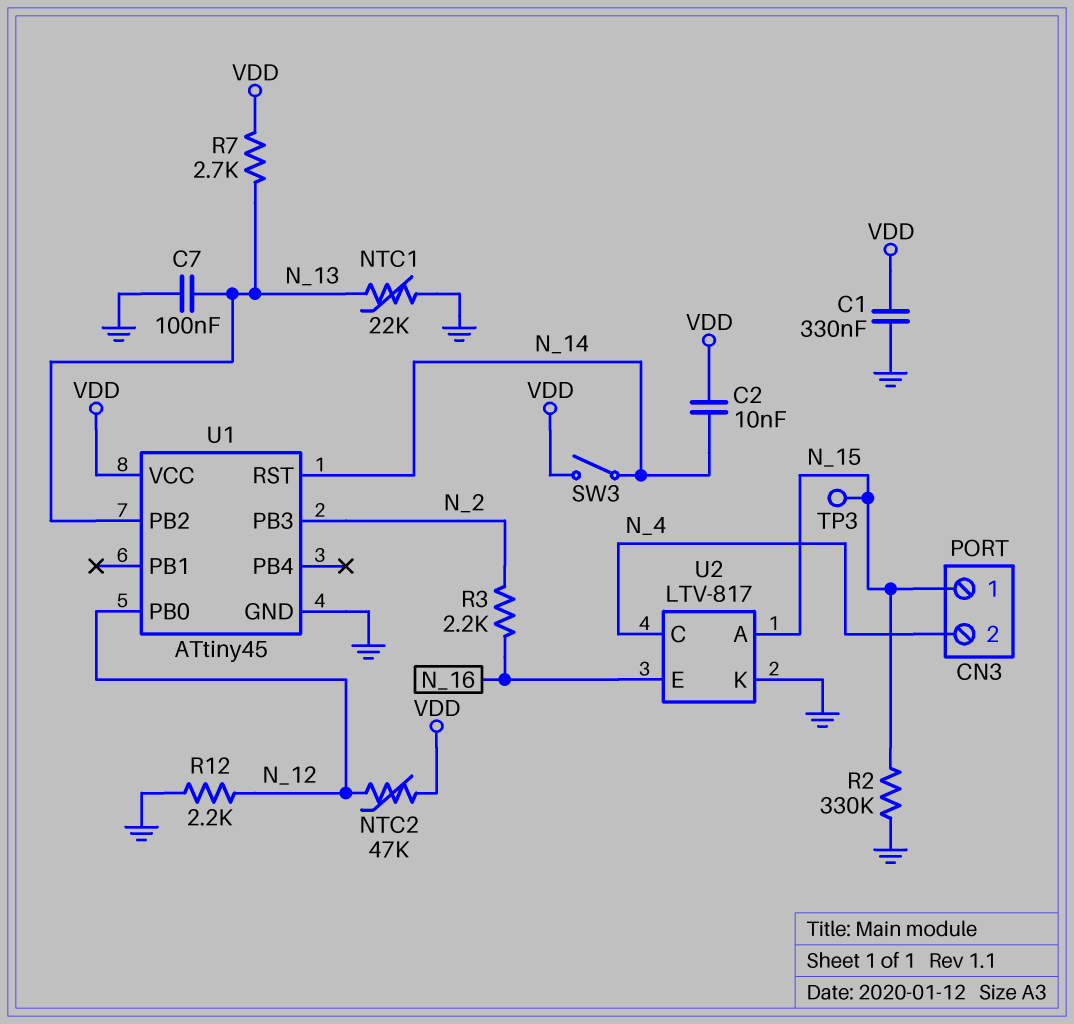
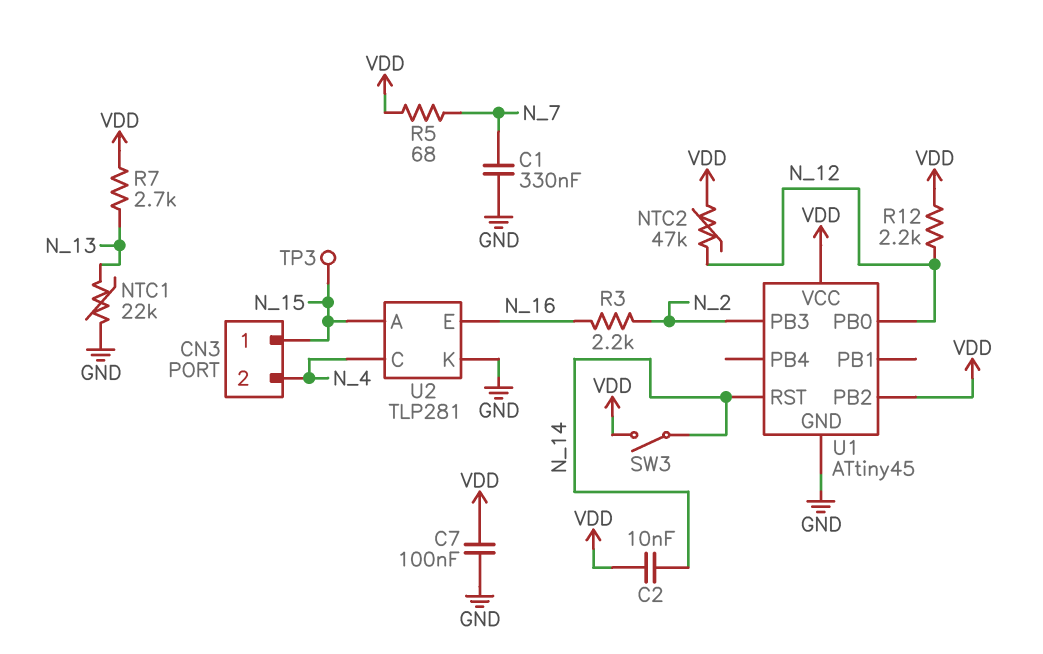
C1: 330nF (GND, VDD) -> 330nF (GND, N_7)
C7: 100nF (GND, N_13) -> 100nF (GND, VDD)
R2: 330k (GND, N_15) -> none
R5: none -> 68 (N_7, VDD)
R12: 2.2k (GND, N_12) -> 2.2k (N_12, VDD)
U1 pin PB2: N_13 -> VDD
U2: LTV-817 -> TLP281

